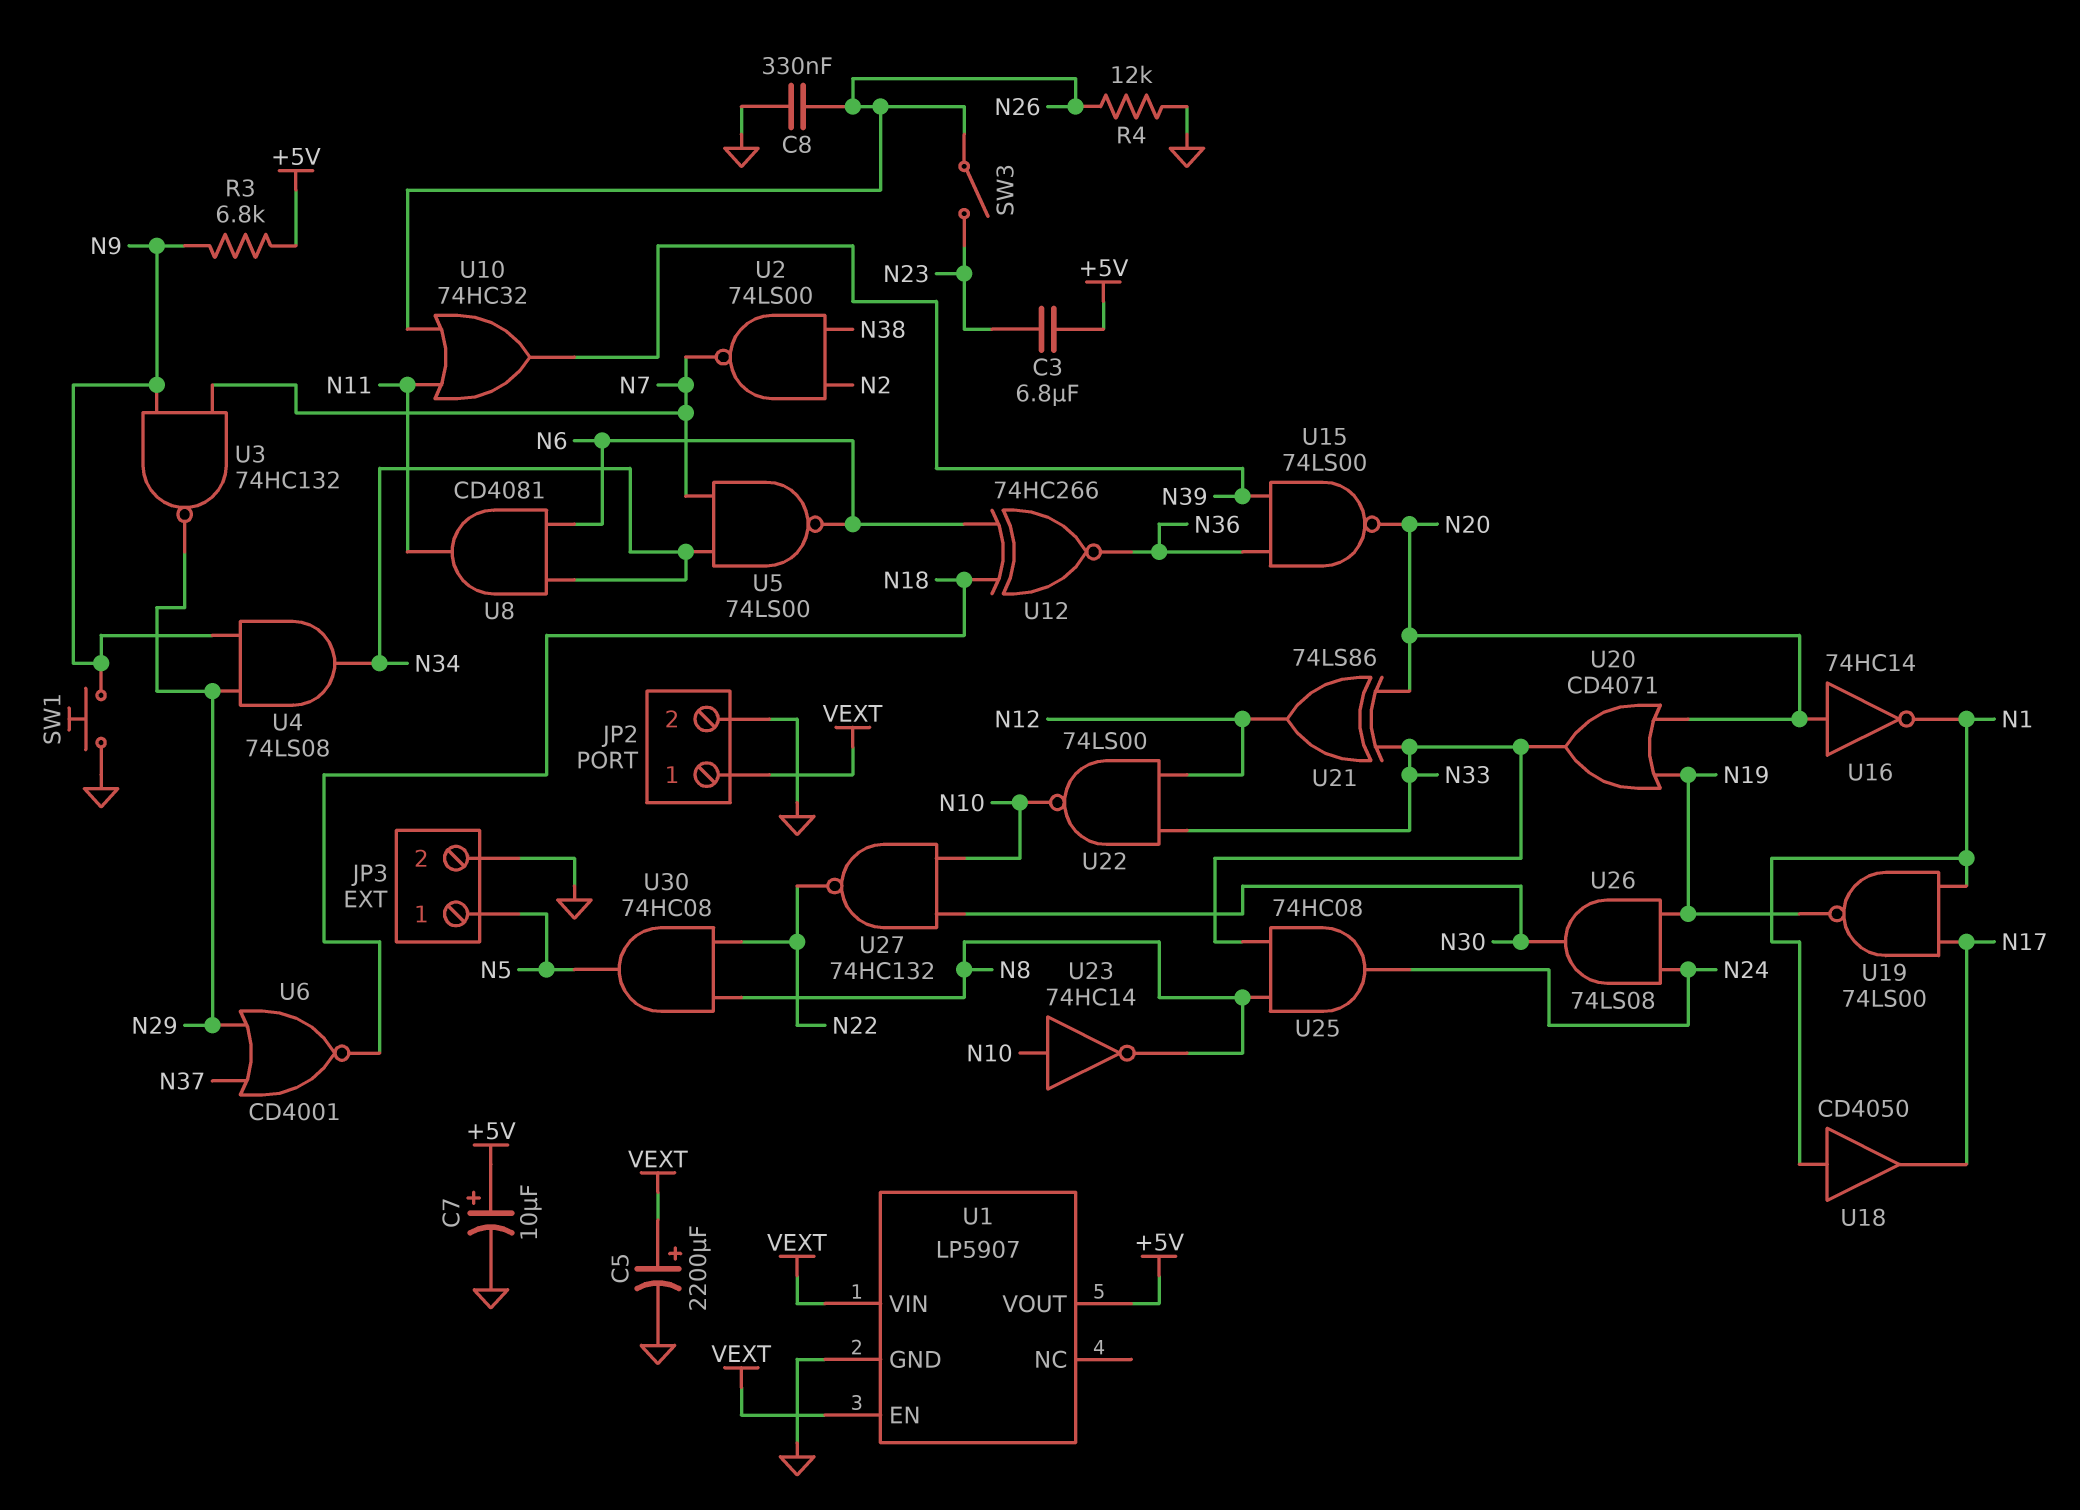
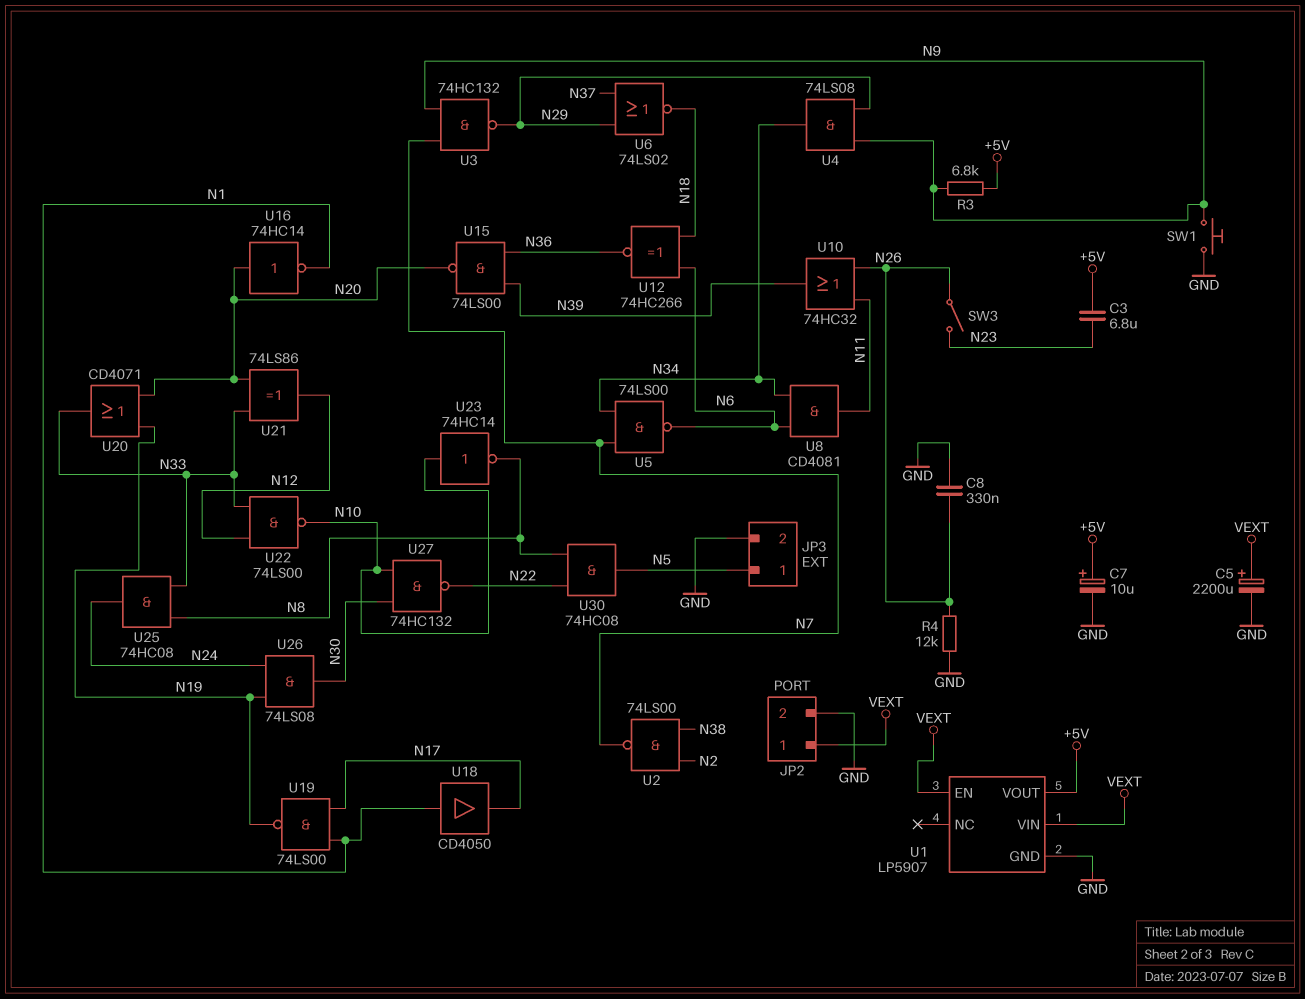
U6: NOR CD4001 (in N29, in N37, out N18) -> NOR 74LS02 (in N29, in N37, out N18)

